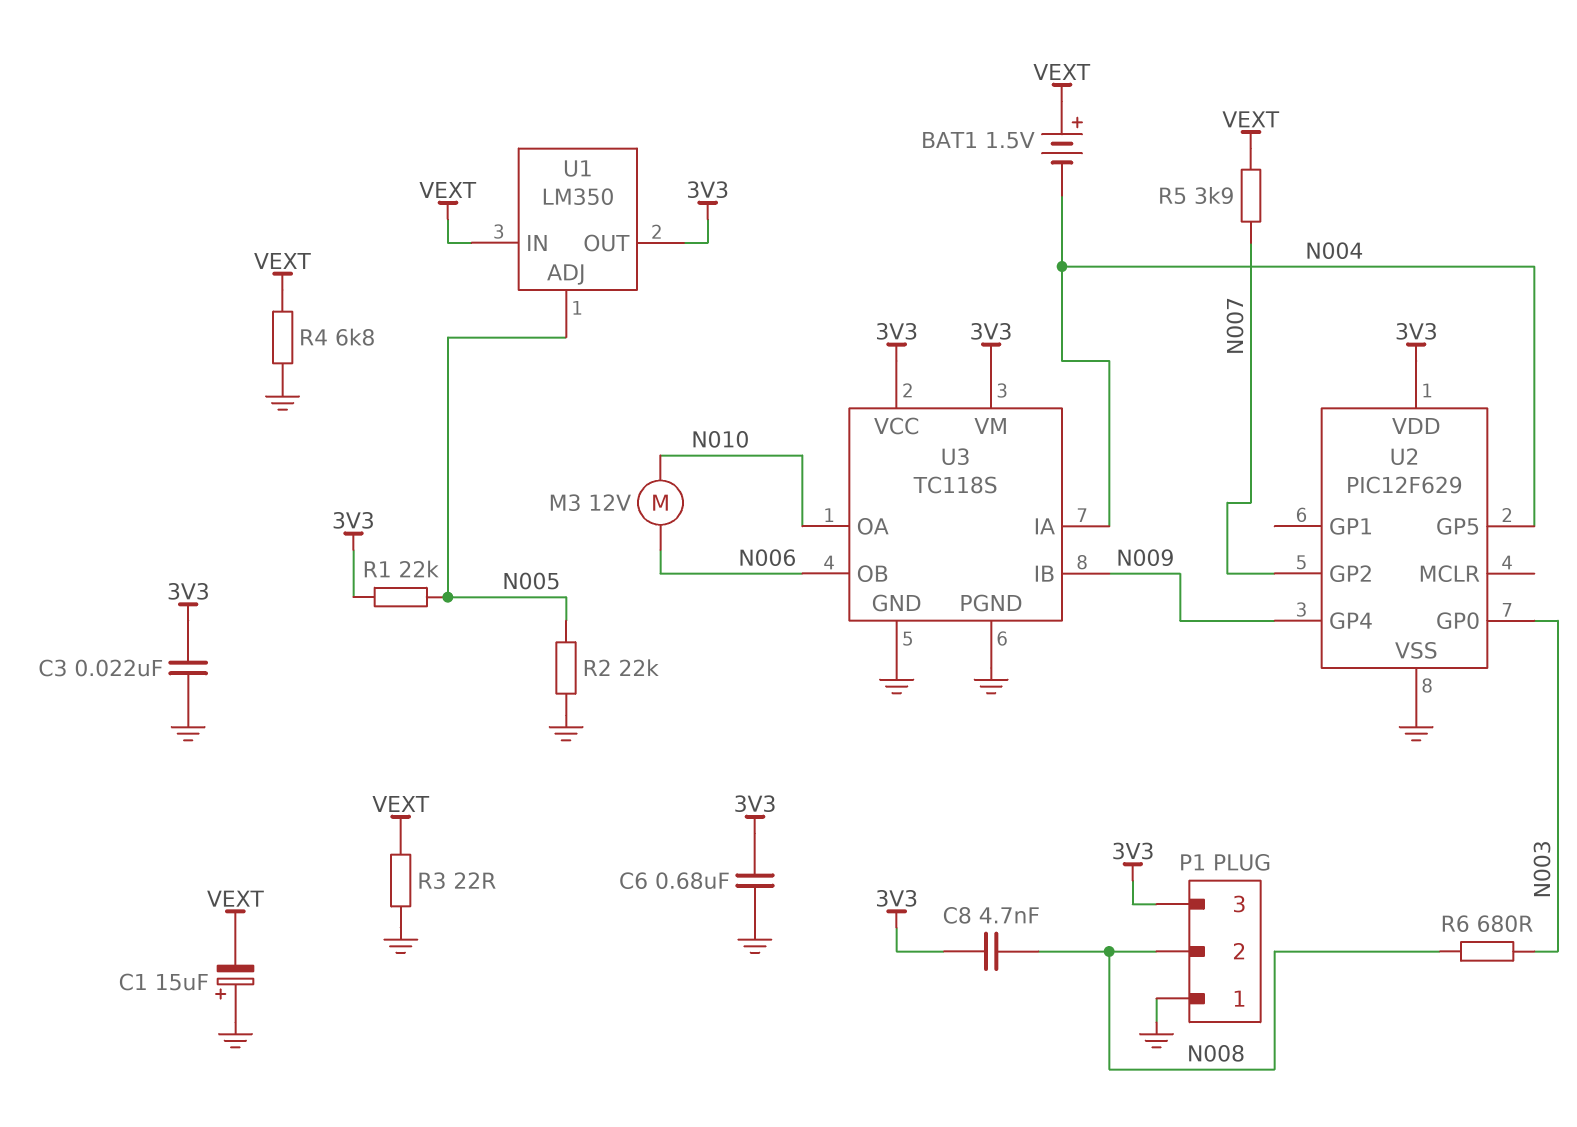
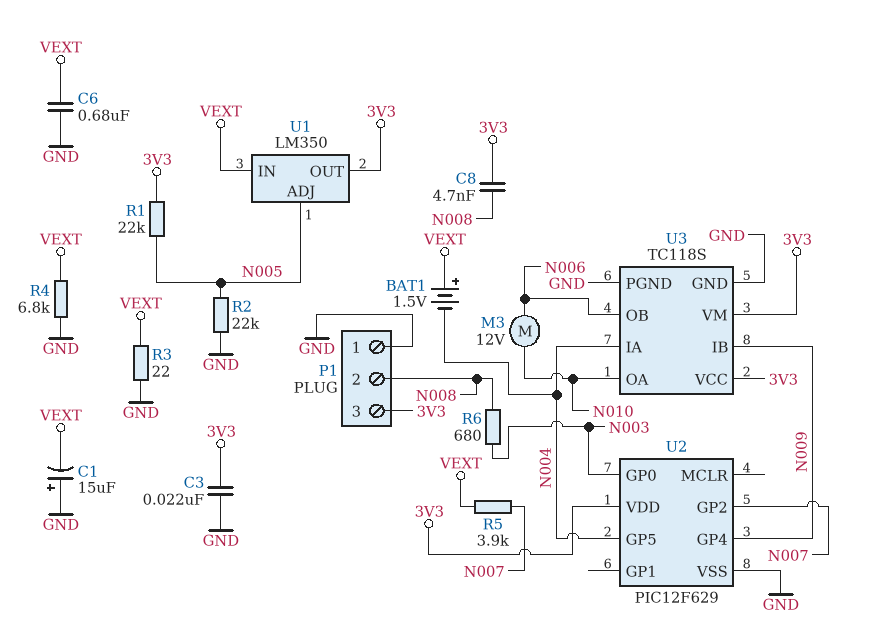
C6: 680nF (3V3, GND) -> 680nF (GND, VEXT)

